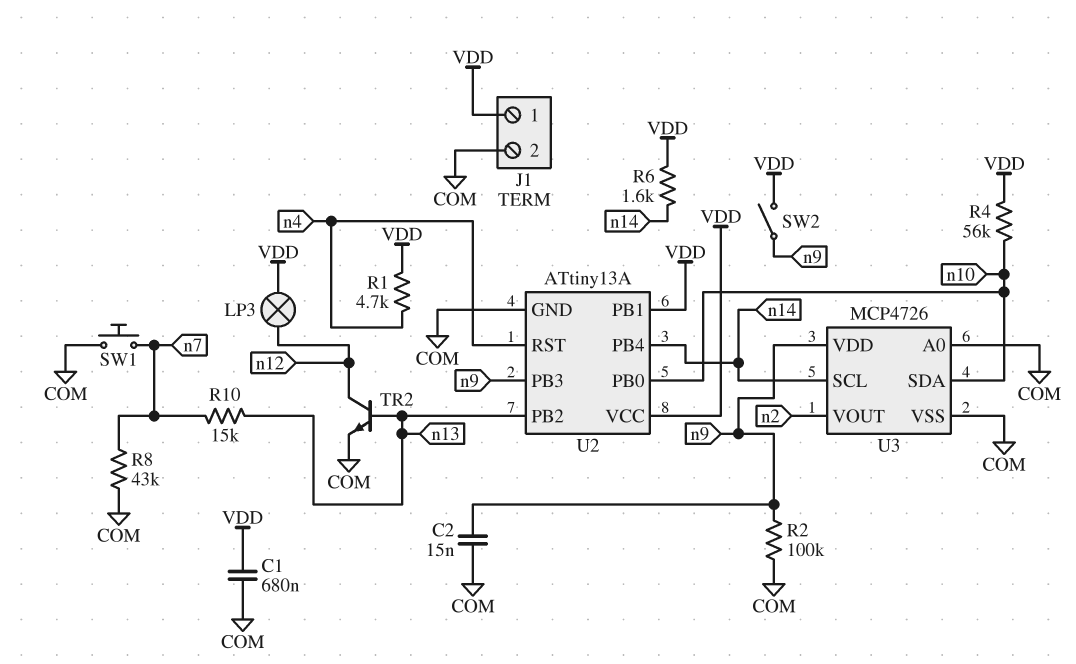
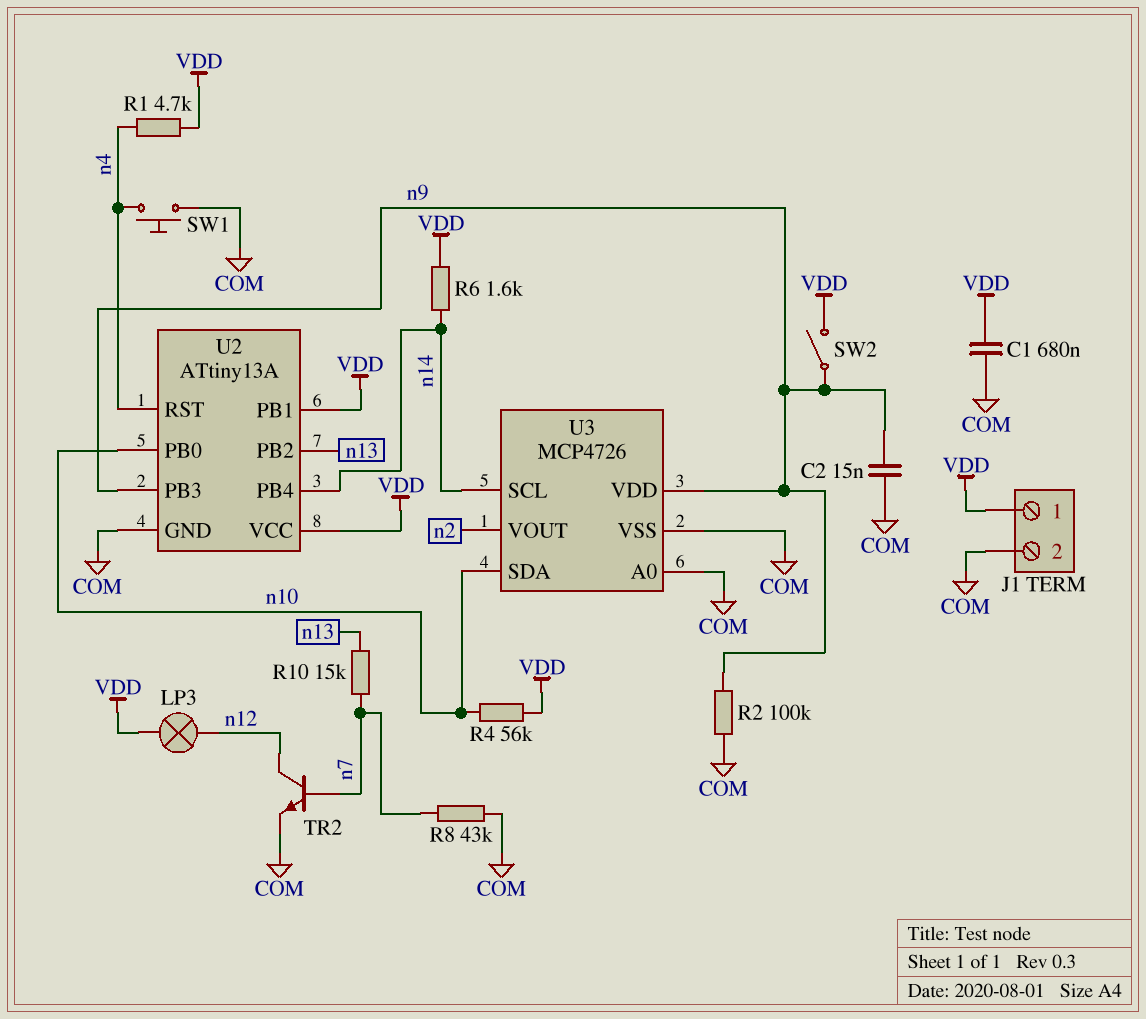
SW1: button (COM, n7) -> button (COM, n4)
TR2: NPN (B n13, C n12, E COM) -> NPN (B n7, C n12, E COM)

